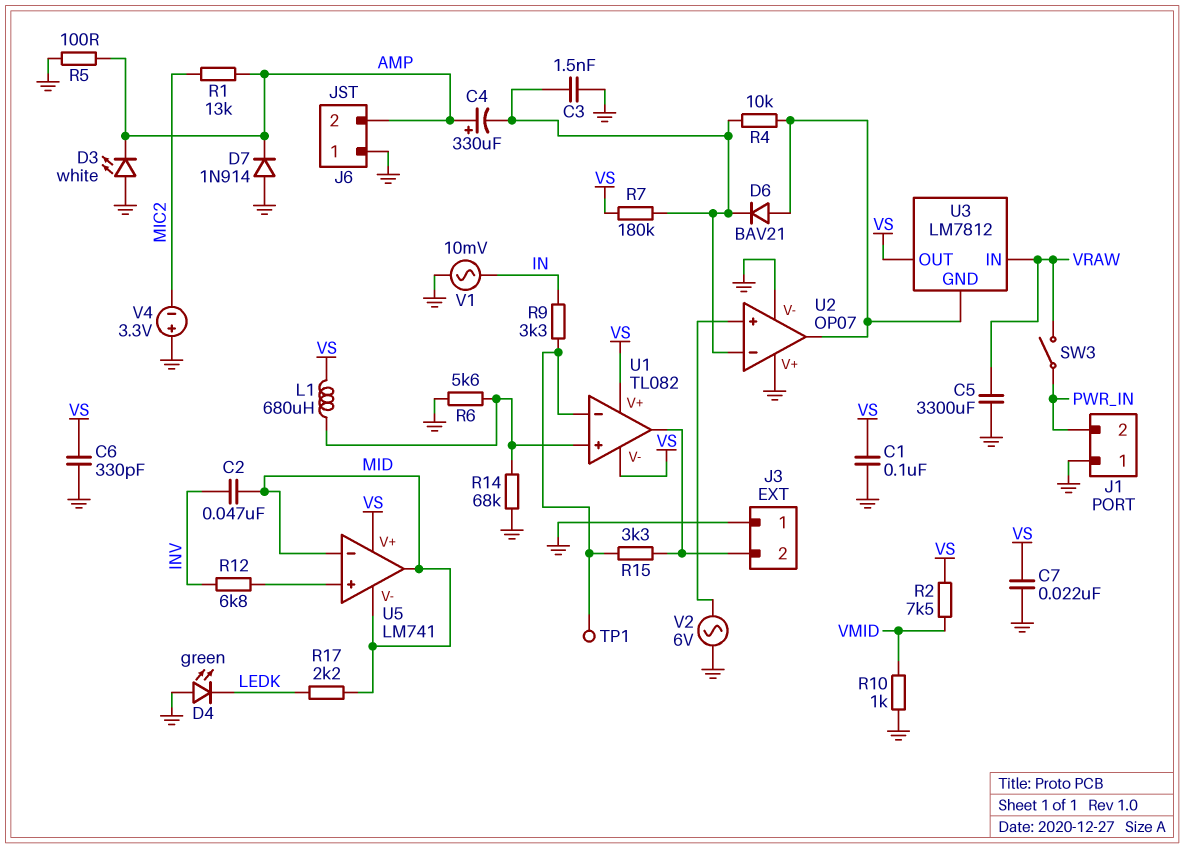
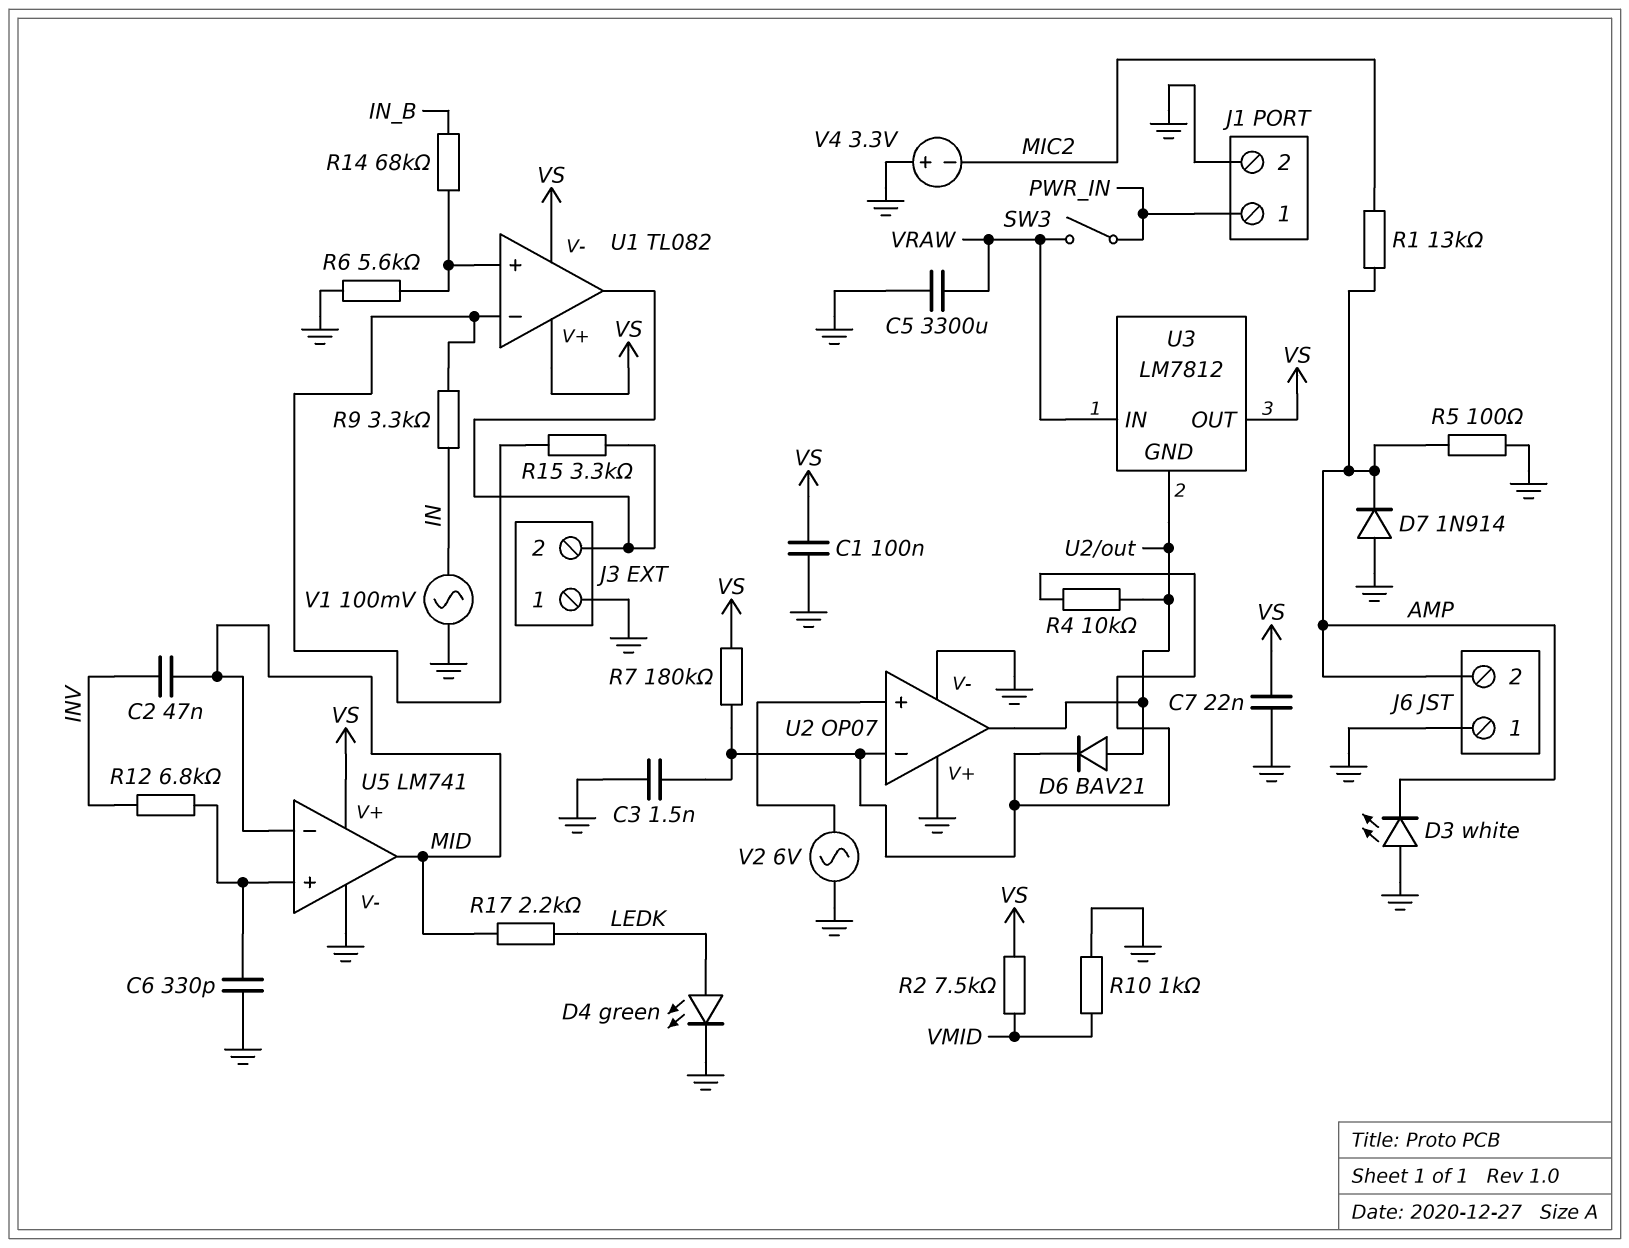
C4: 330uF (plus AMP, minus U2/in-) -> none
C6: 330pF (GND, VS) -> 330pF (GND, U5/in+)
D4: LED green (A GND, K LEDK) -> LED green (A LEDK, K GND)
J1 pin 1: GND -> PWR_IN
J1 pin 2: PWR_IN -> GND
L1: 680uH (U1/in+, VS) -> none
R14: 68k (GND, U1/in+) -> 68k (IN_B, U1/in+)
TP1: test point (U1/in-) -> none
U5 pin V-: MID -> GND
V1: AC 10mV (GND, IN) -> AC 100mV (GND, IN)

